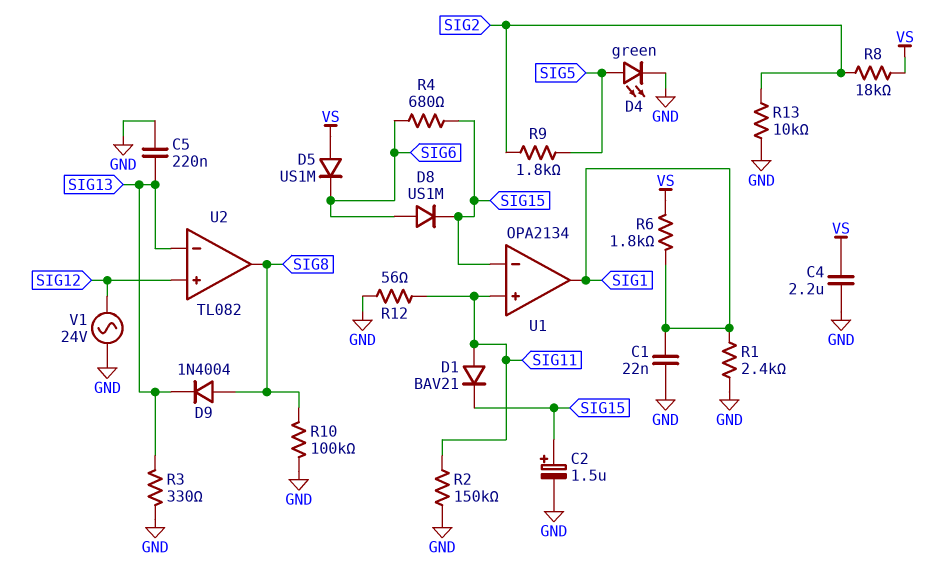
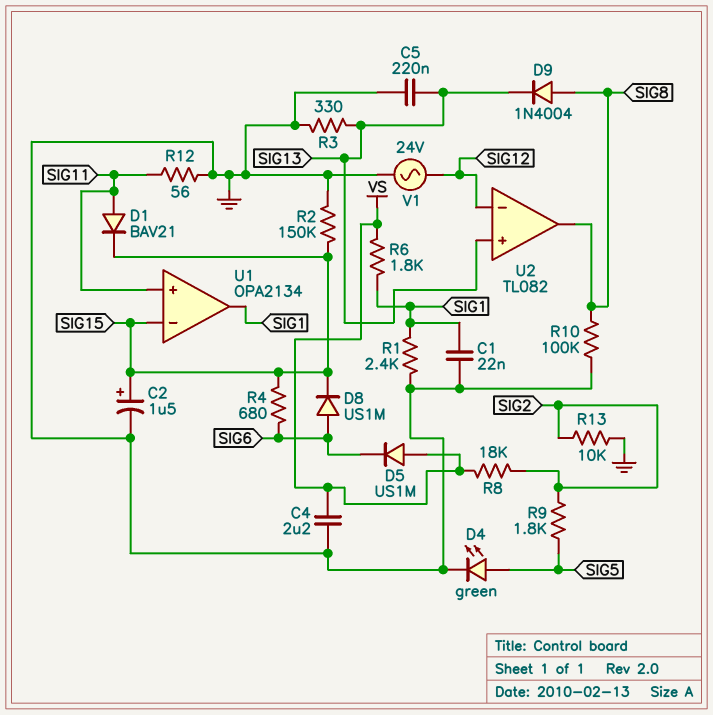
R2: 150k (GND, SIG11) -> 150k (GND, SIG15)
U2 pin in+: SIG12 -> SIG13
U2 pin in-: SIG13 -> SIG12

